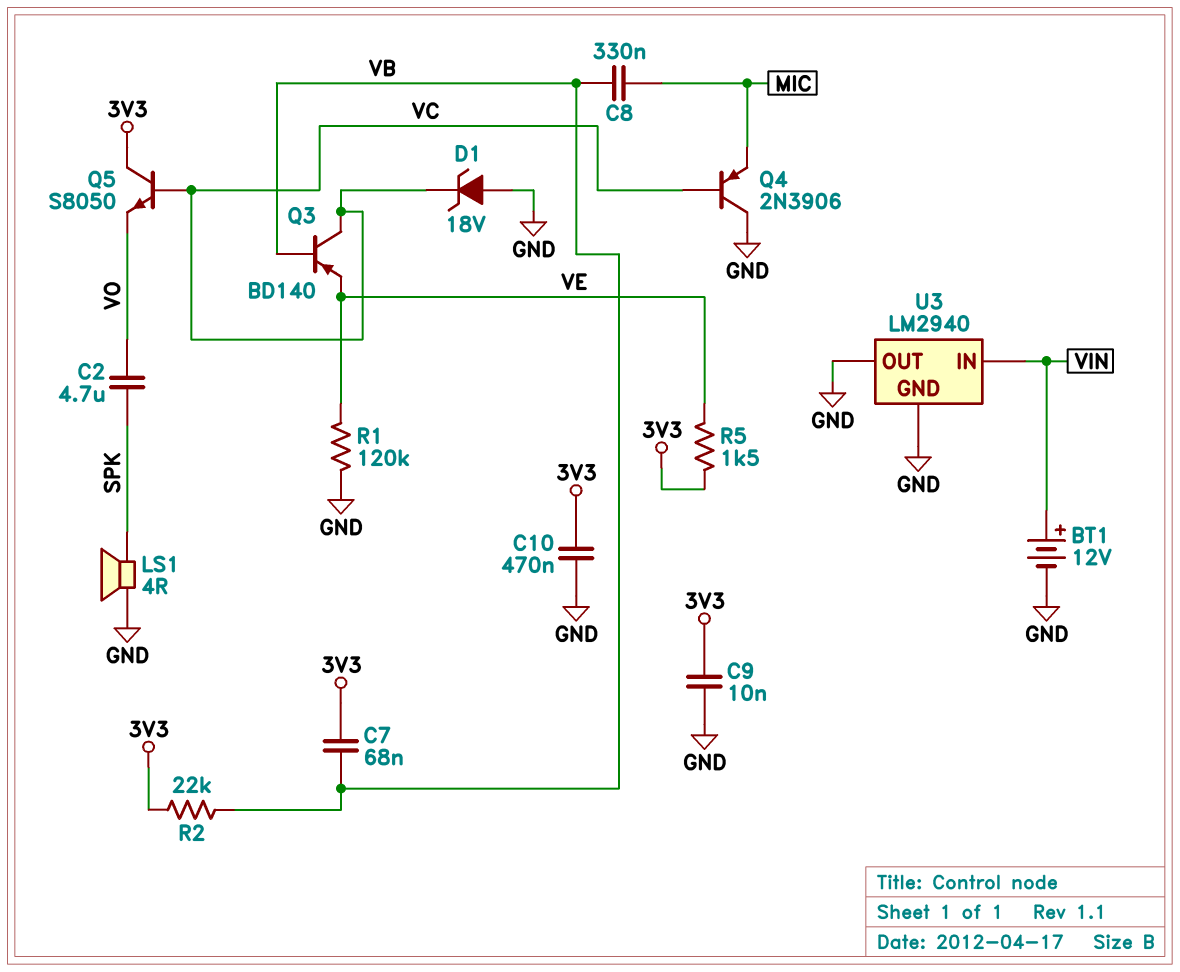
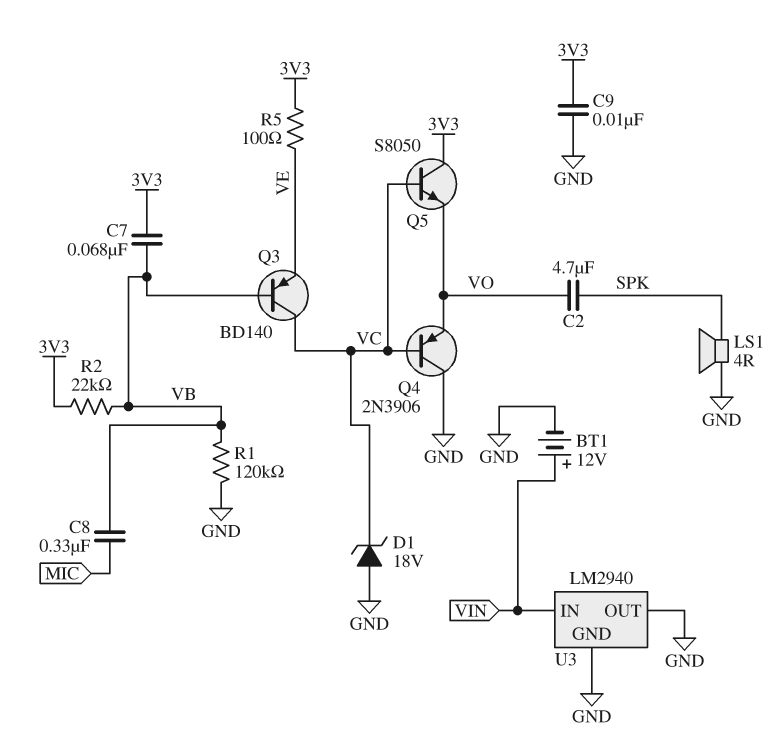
C10: 470nF (3V3, GND) -> none
Q4: PNP 2N3906 (B VC, C GND, E MIC) -> PNP 2N3906 (B VC, C GND, E VO)
R1: 120k (GND, VE) -> 120k (GND, VB)
R5: 1.5k (3V3, VE) -> 100 (3V3, VE)

